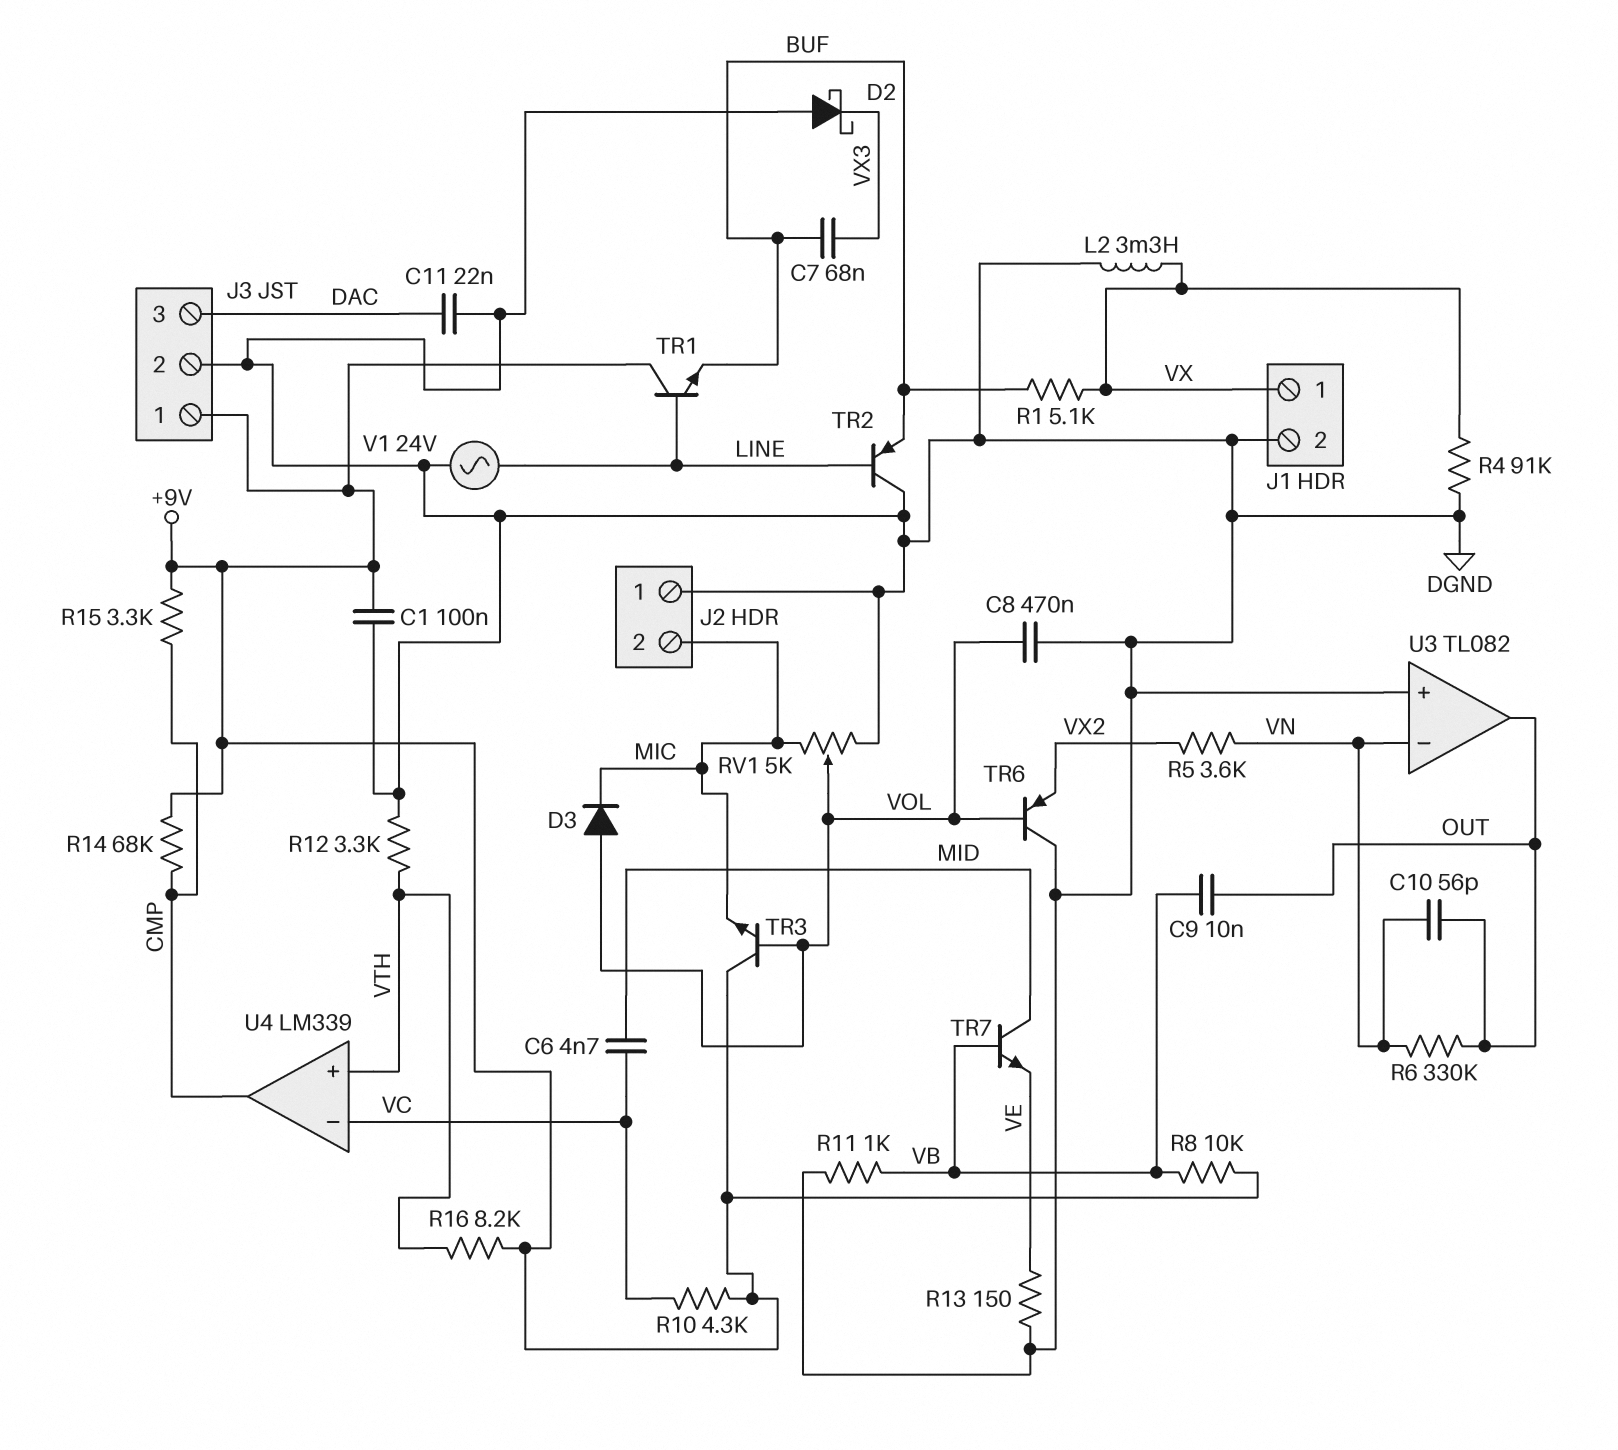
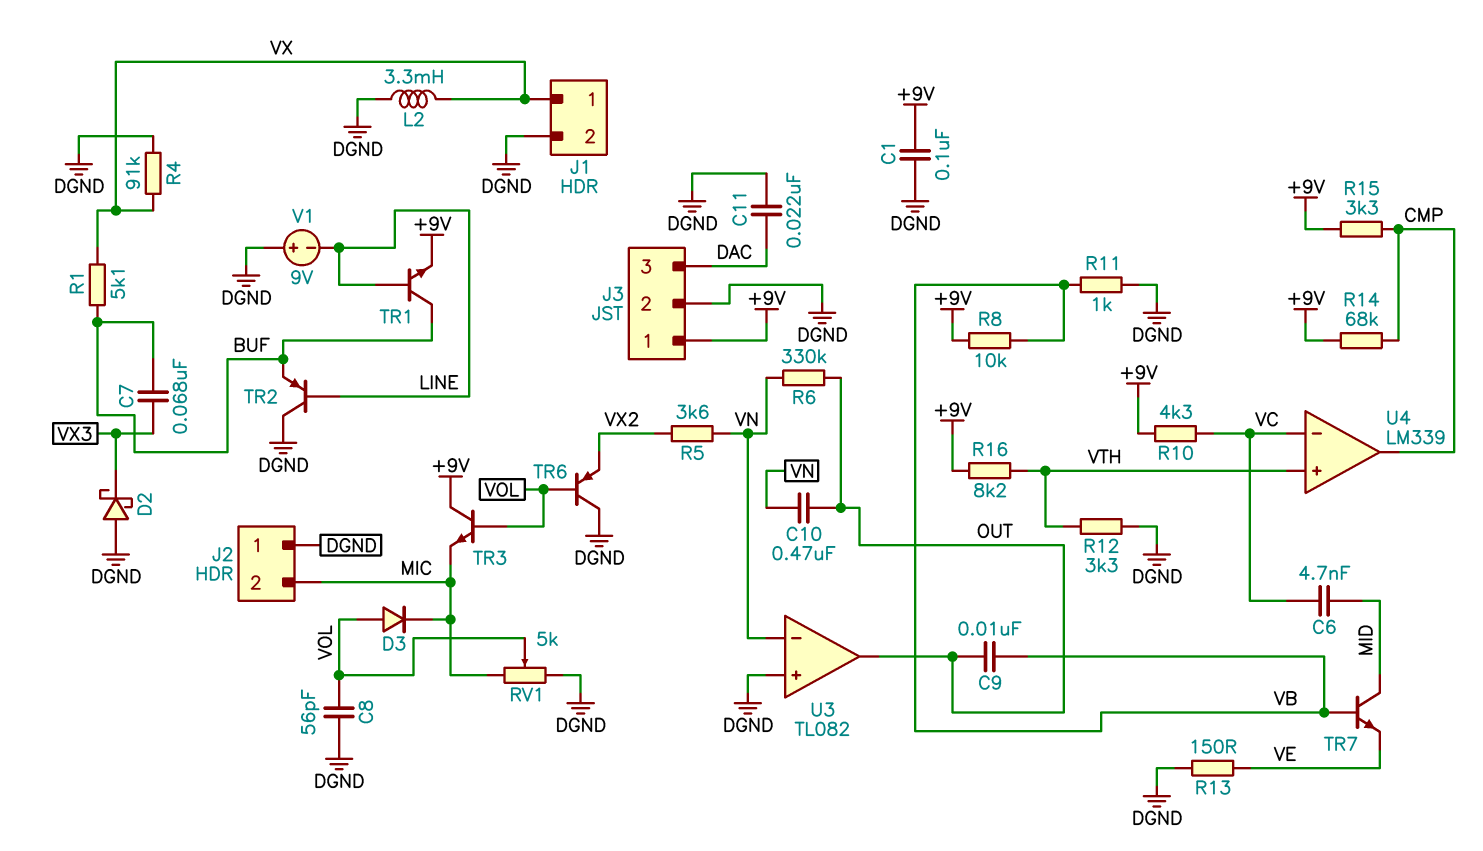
C8: 470nF (DGND, VOL) -> 56pF (DGND, VOL)
C10: 56pF (OUT, VN) -> 470nF (OUT, VN)
TR1: NPN (B LINE, C +9V, E BUF) -> NPN (B LINE, C BUF, E +9V)
V1: AC 24V (DGND, LINE) -> 9V (plus DGND, minus LINE)

